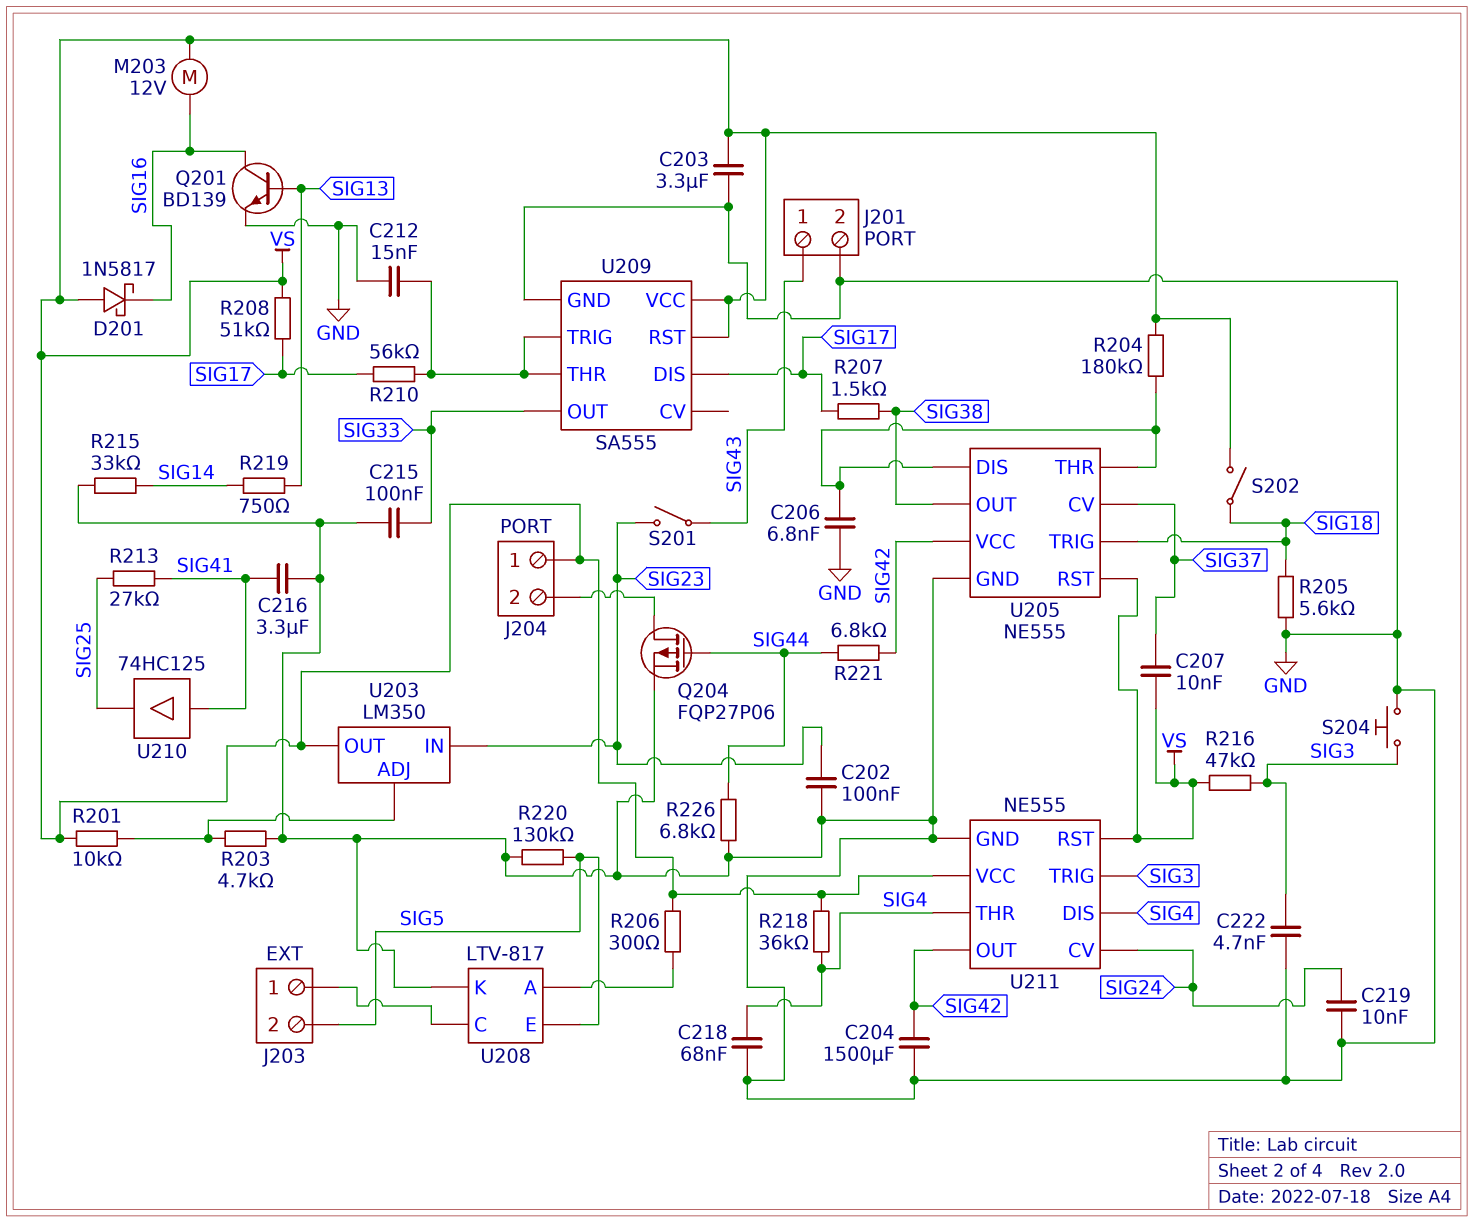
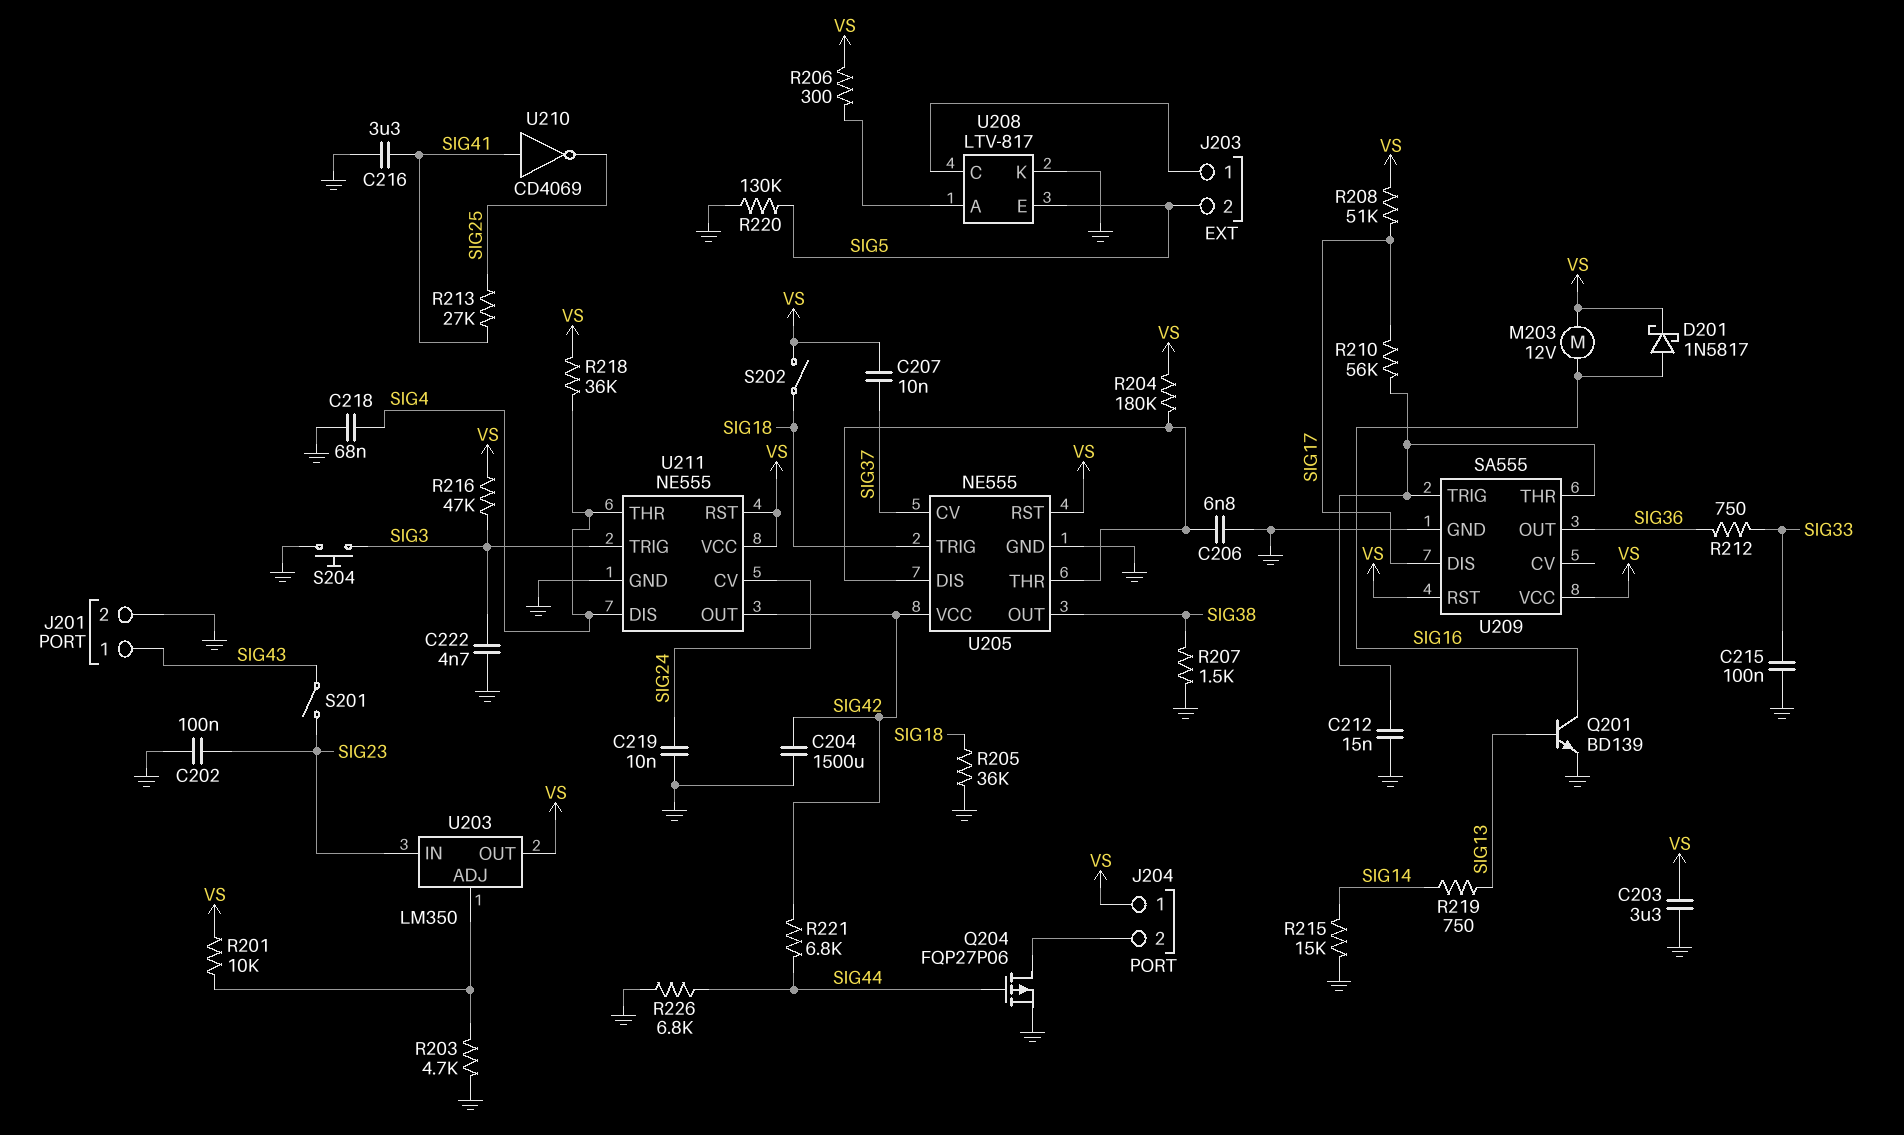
D201: schottky 1N5817 (A VS, K SIG16) -> schottky 1N5817 (A SIG16, K VS)
R205: 5.6k (GND, SIG18) -> 36k (GND, SIG18)
R207: 1.5k (SIG17, SIG38) -> 1.5k (GND, SIG38)
R212: none -> 750 (SIG33, SIG36)
R215: 33k (GND, SIG14) -> 15k (GND, SIG14)
U209 pin OUT: SIG33 -> SIG36
U210: buffer 74HC125 (in SIG41, out SIG25) -> NOT CD4069 (in SIG41, out SIG25)

